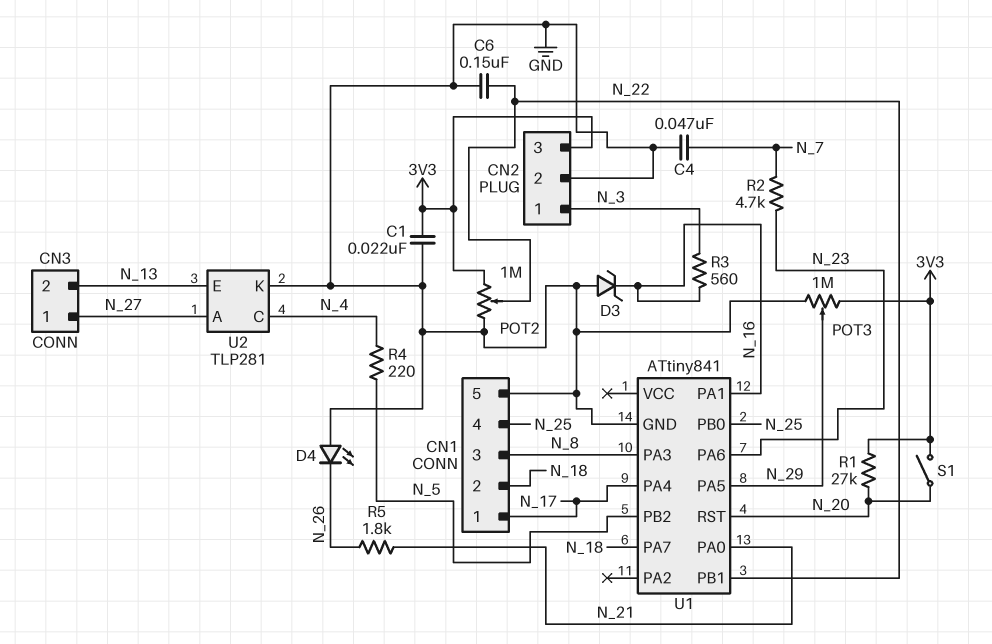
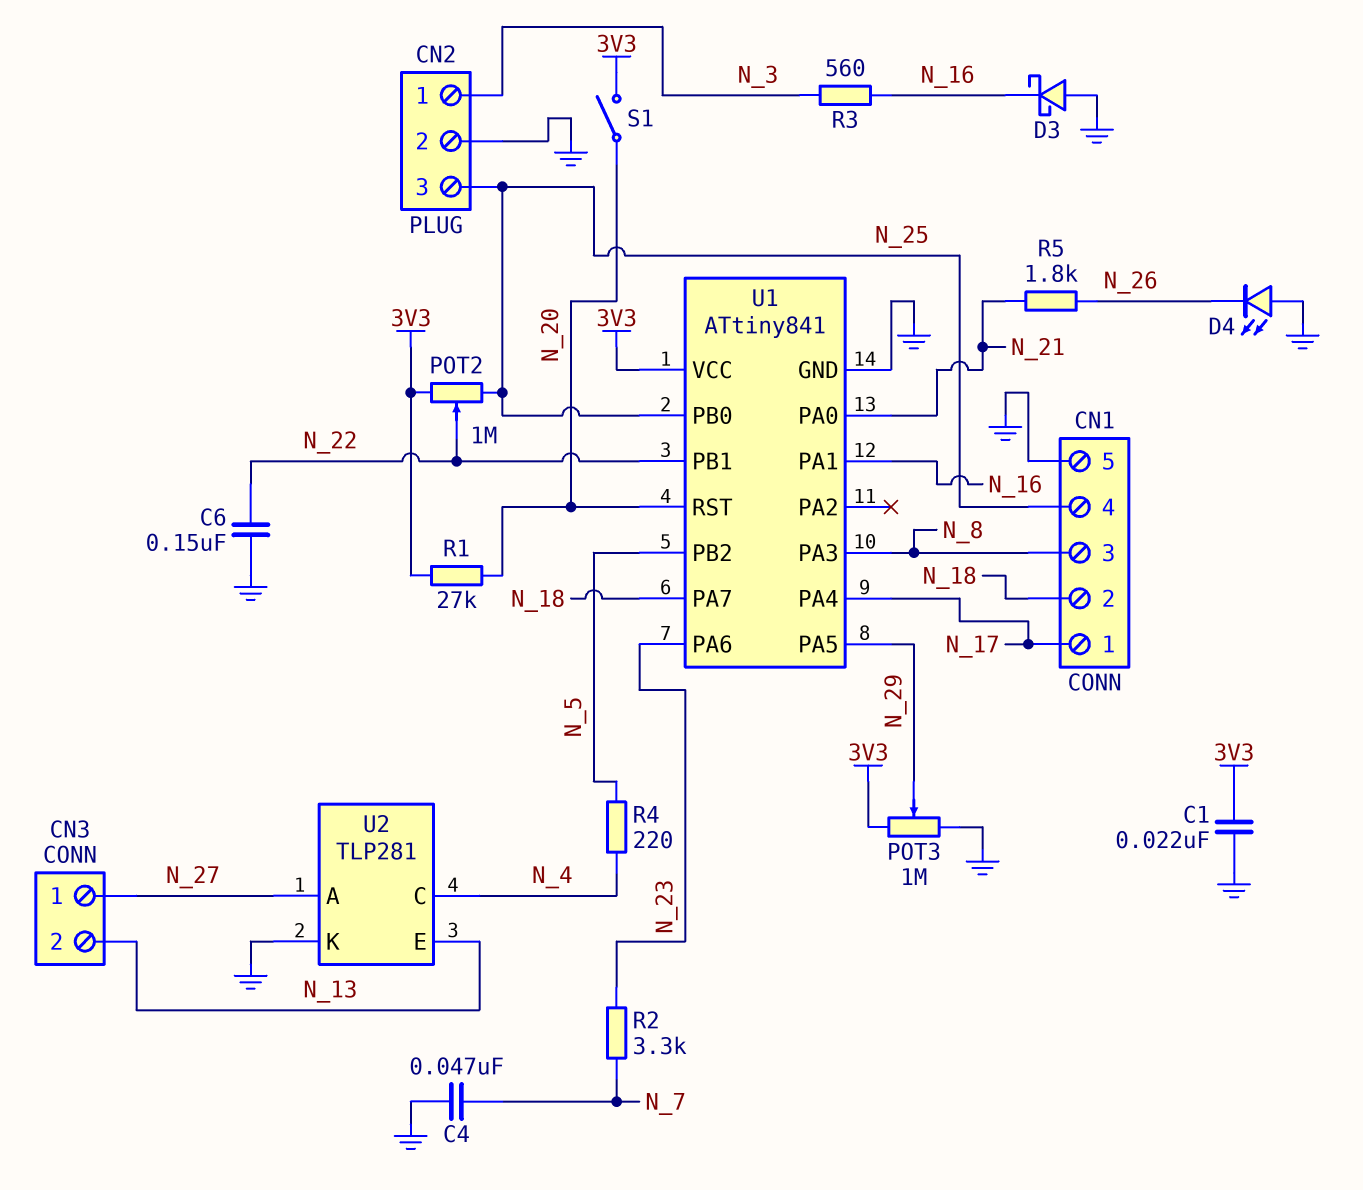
CN2 pin 3: 3V3 -> N_25
D3: zener (A GND, K N_16) -> schottky (A GND, K N_16)
POT2: 1M (3V3, GND, wiper N_22) -> 1M (3V3, N_25, wiper N_22)
R2: 4.7k (N_7, N_23) -> 3.3k (N_7, N_23)
U1 pin VCC: none -> 3V3

